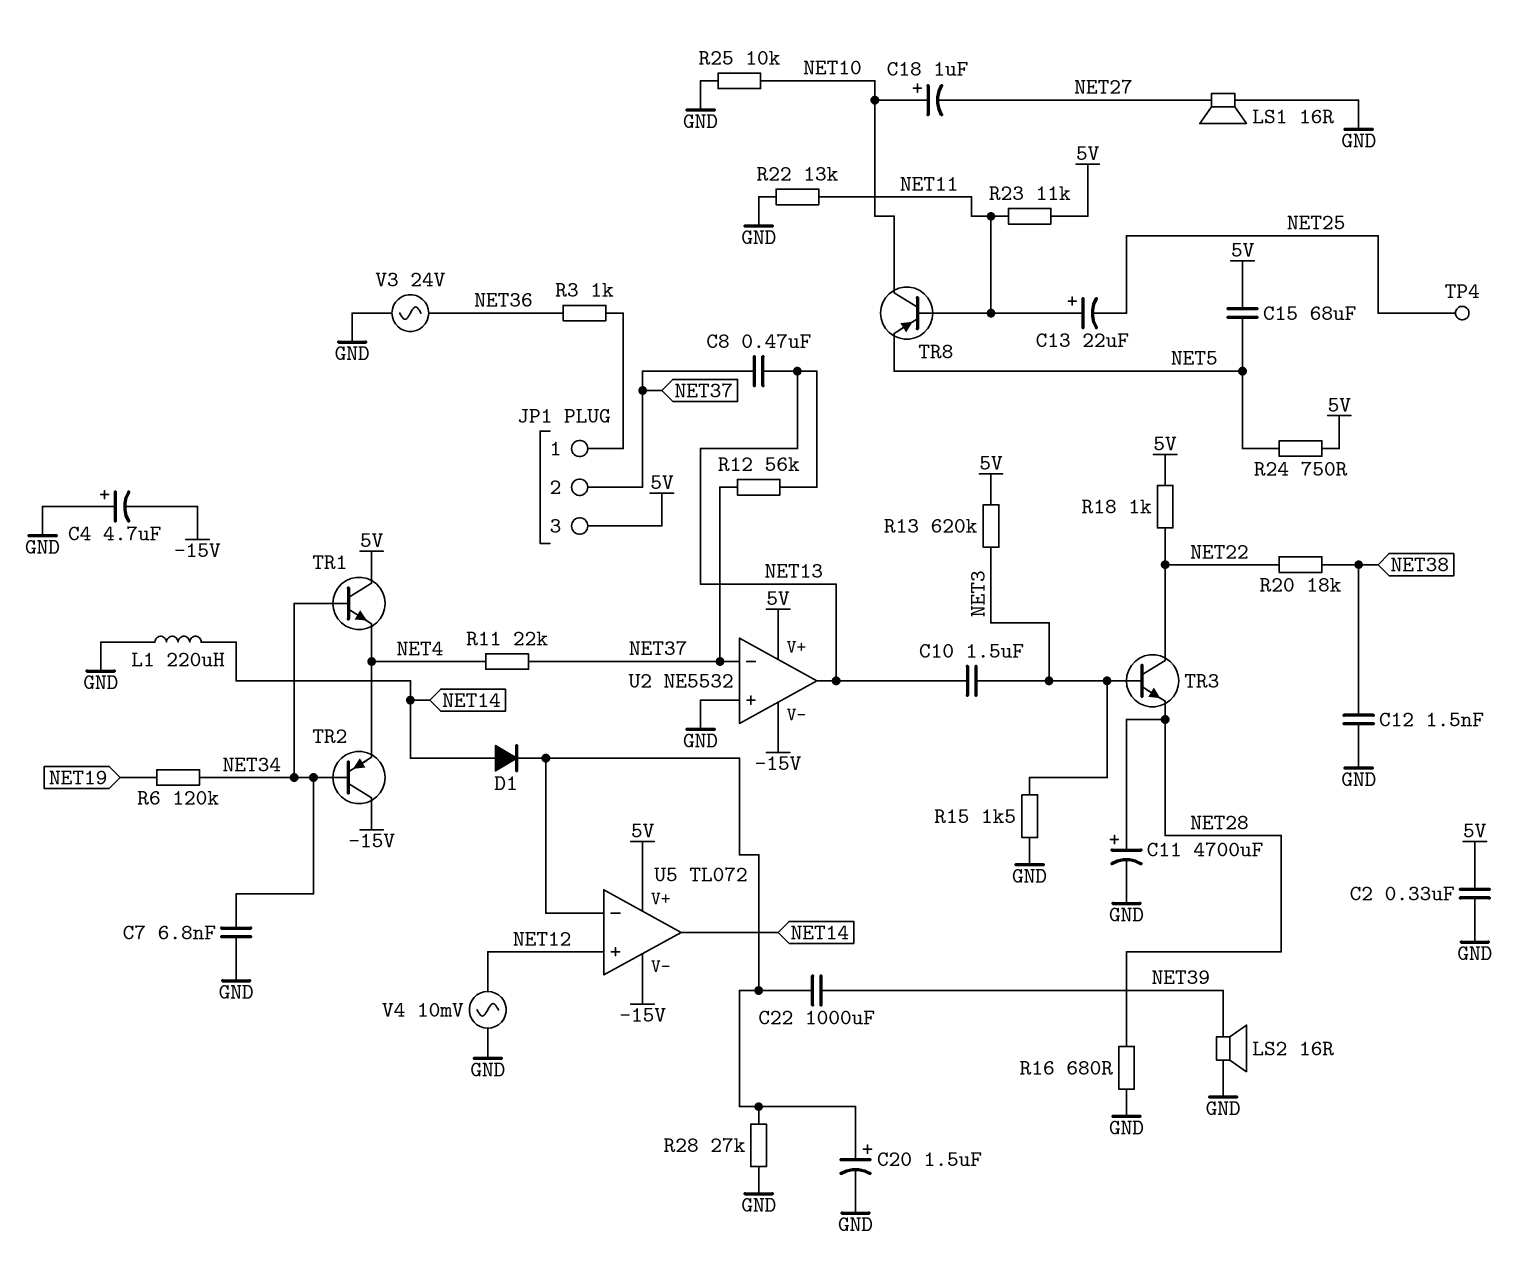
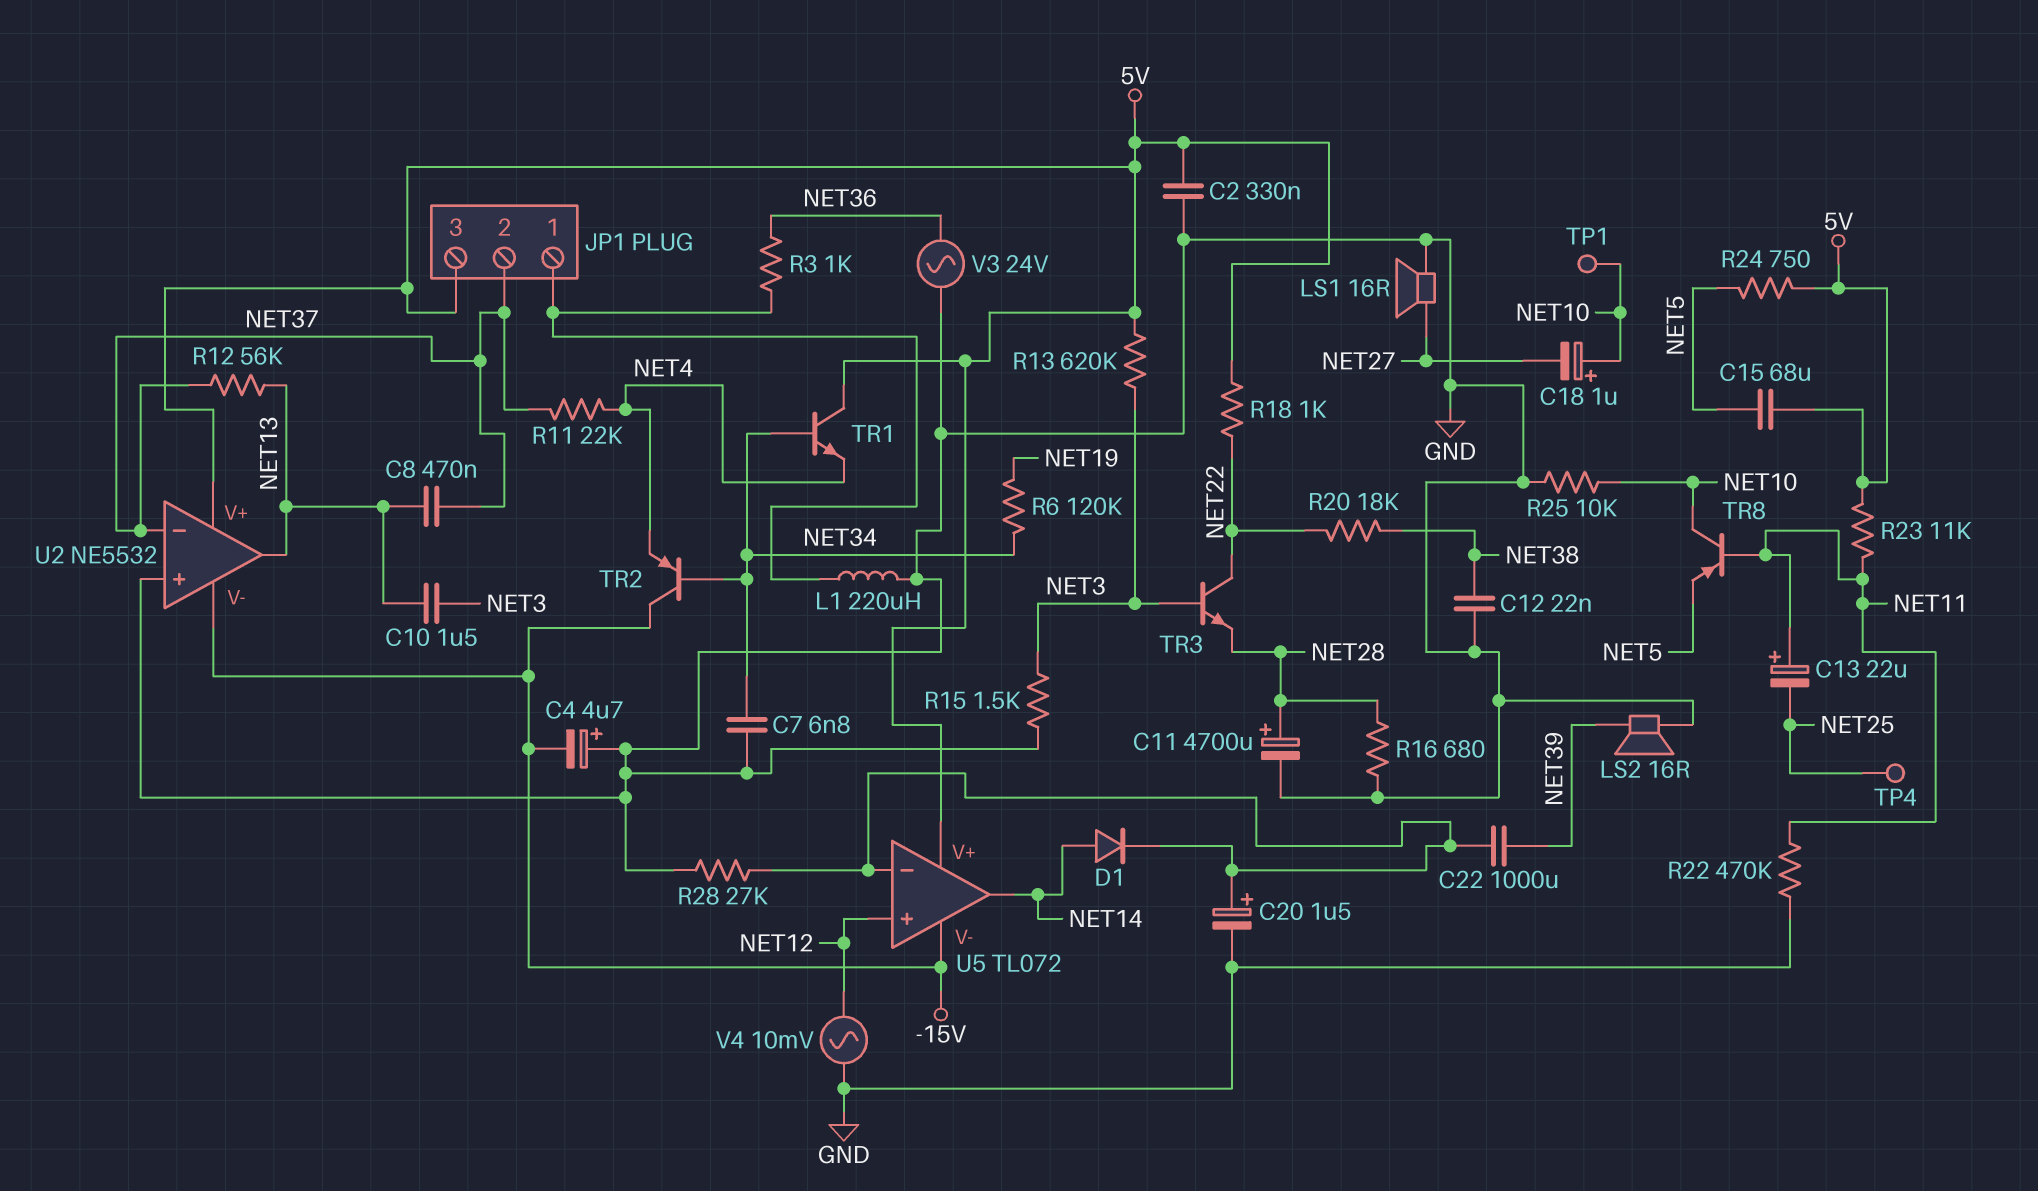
C12: 1.5nF (GND, NET38) -> 22nF (GND, NET38)
L1: 220uH (GND, NET14) -> 220uH (GND, JP1/1)
R22: 13k (GND, NET11) -> 470k (GND, NET11)
TP1: none -> test point (NET10)

